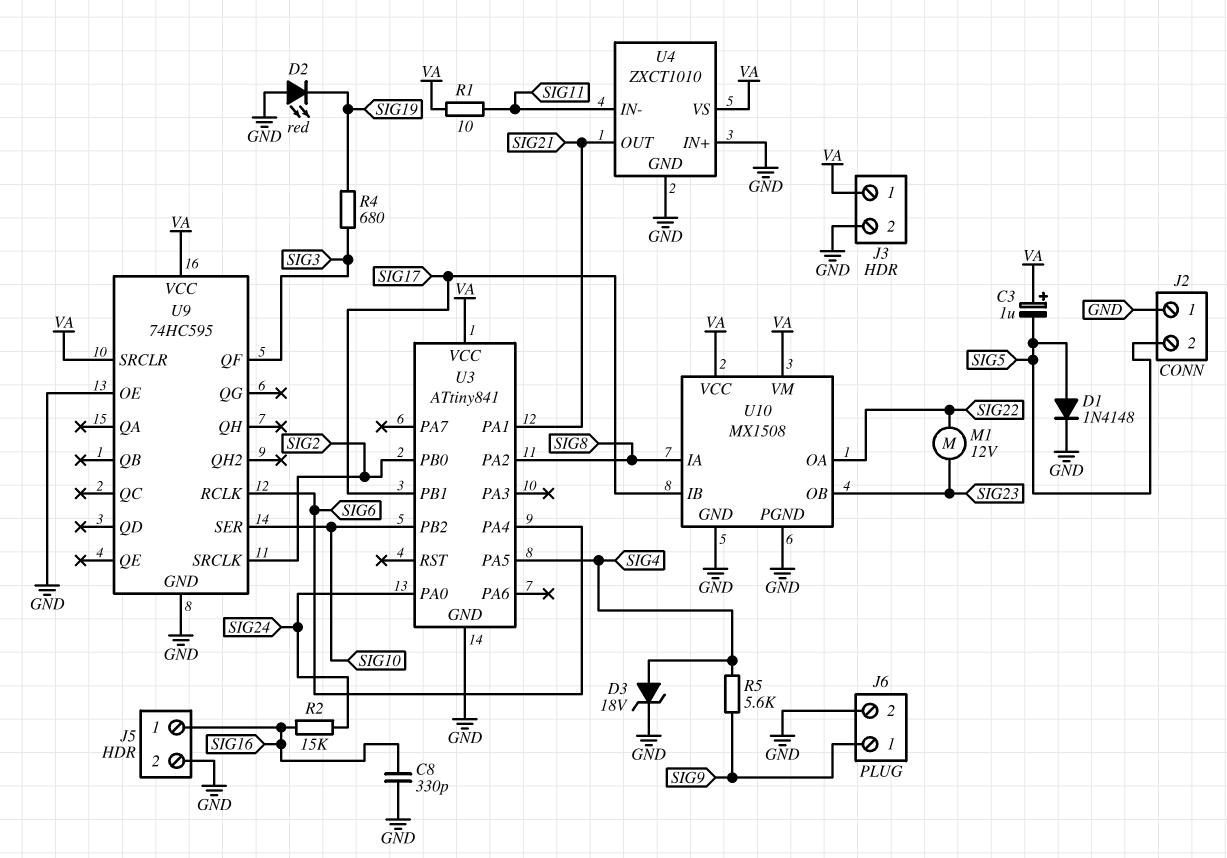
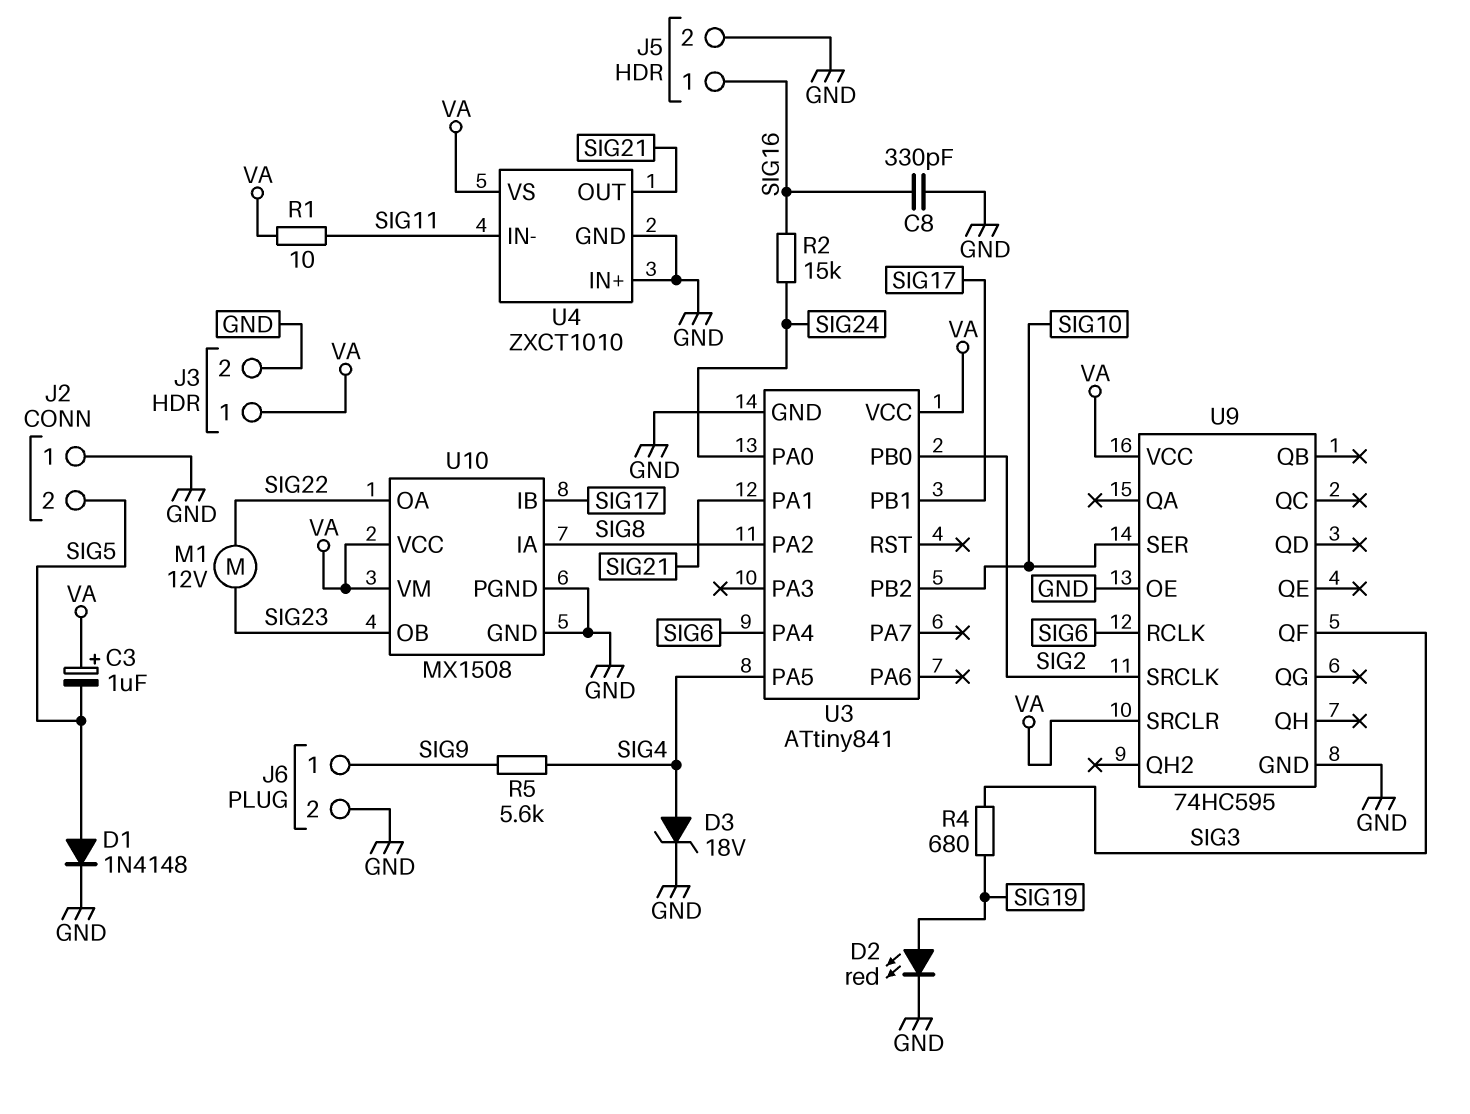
D2: LED red (A GND, K SIG19) -> LED red (A SIG19, K GND)

